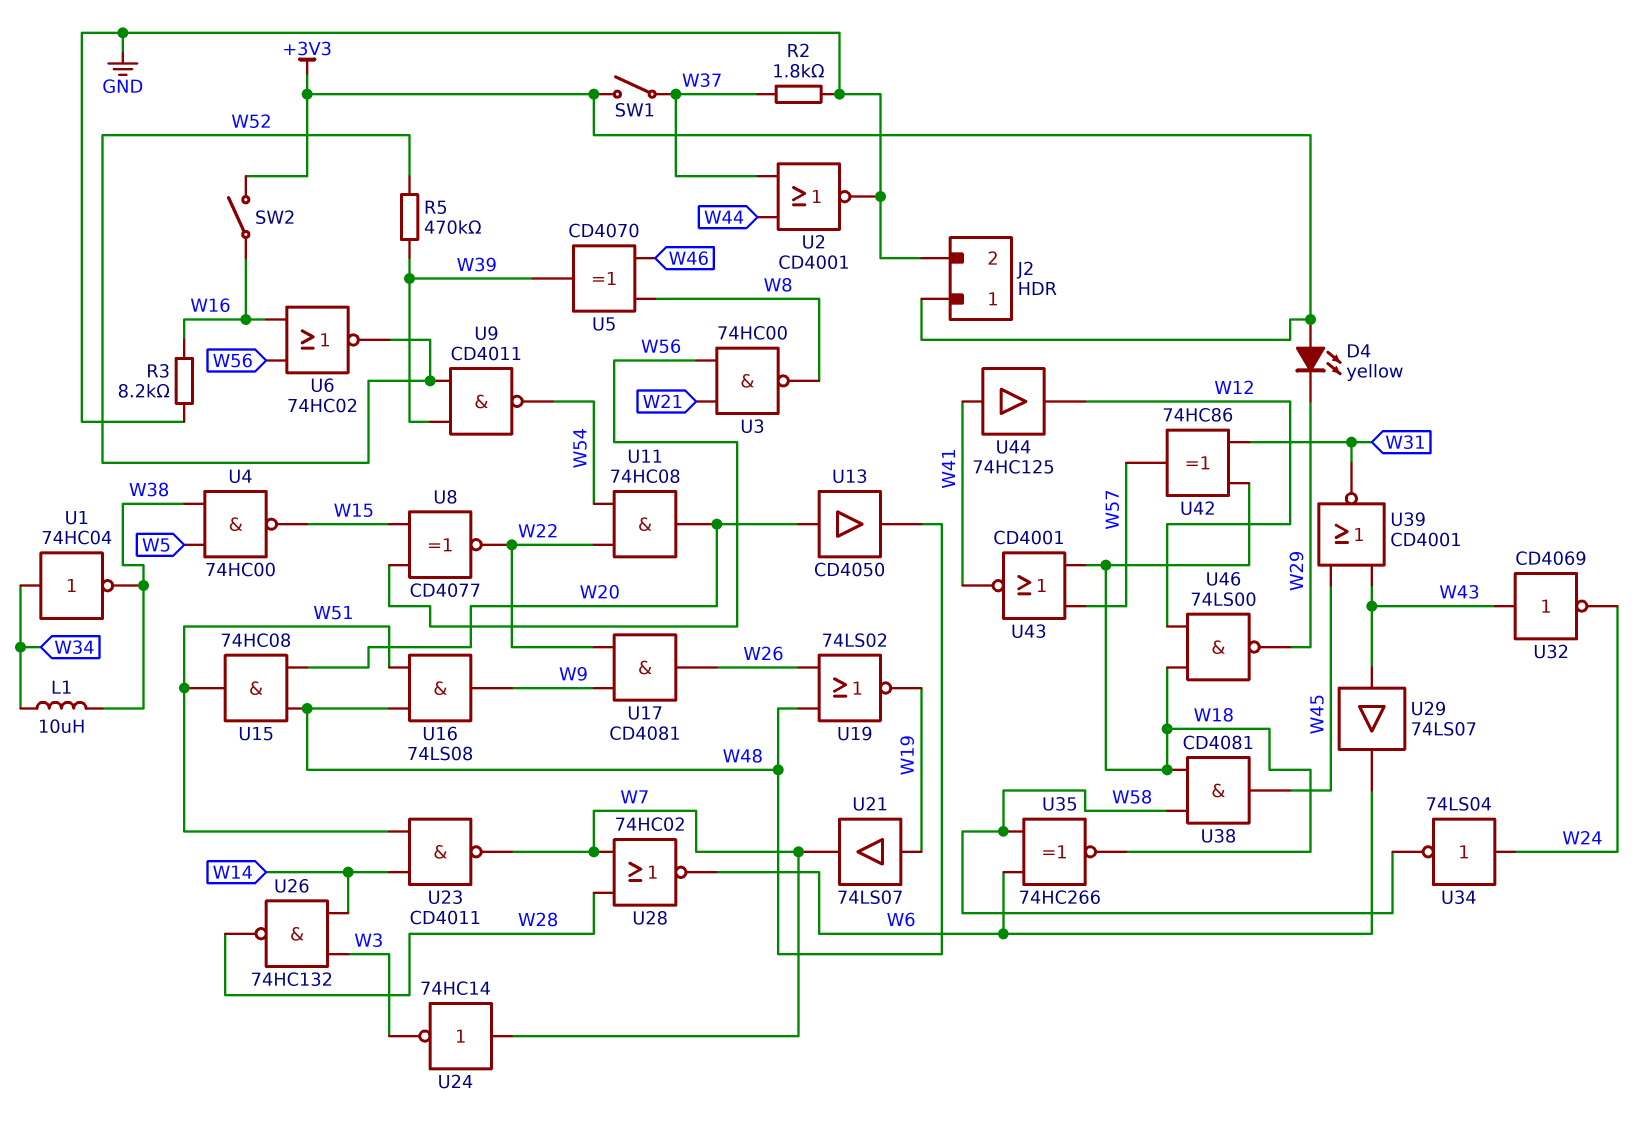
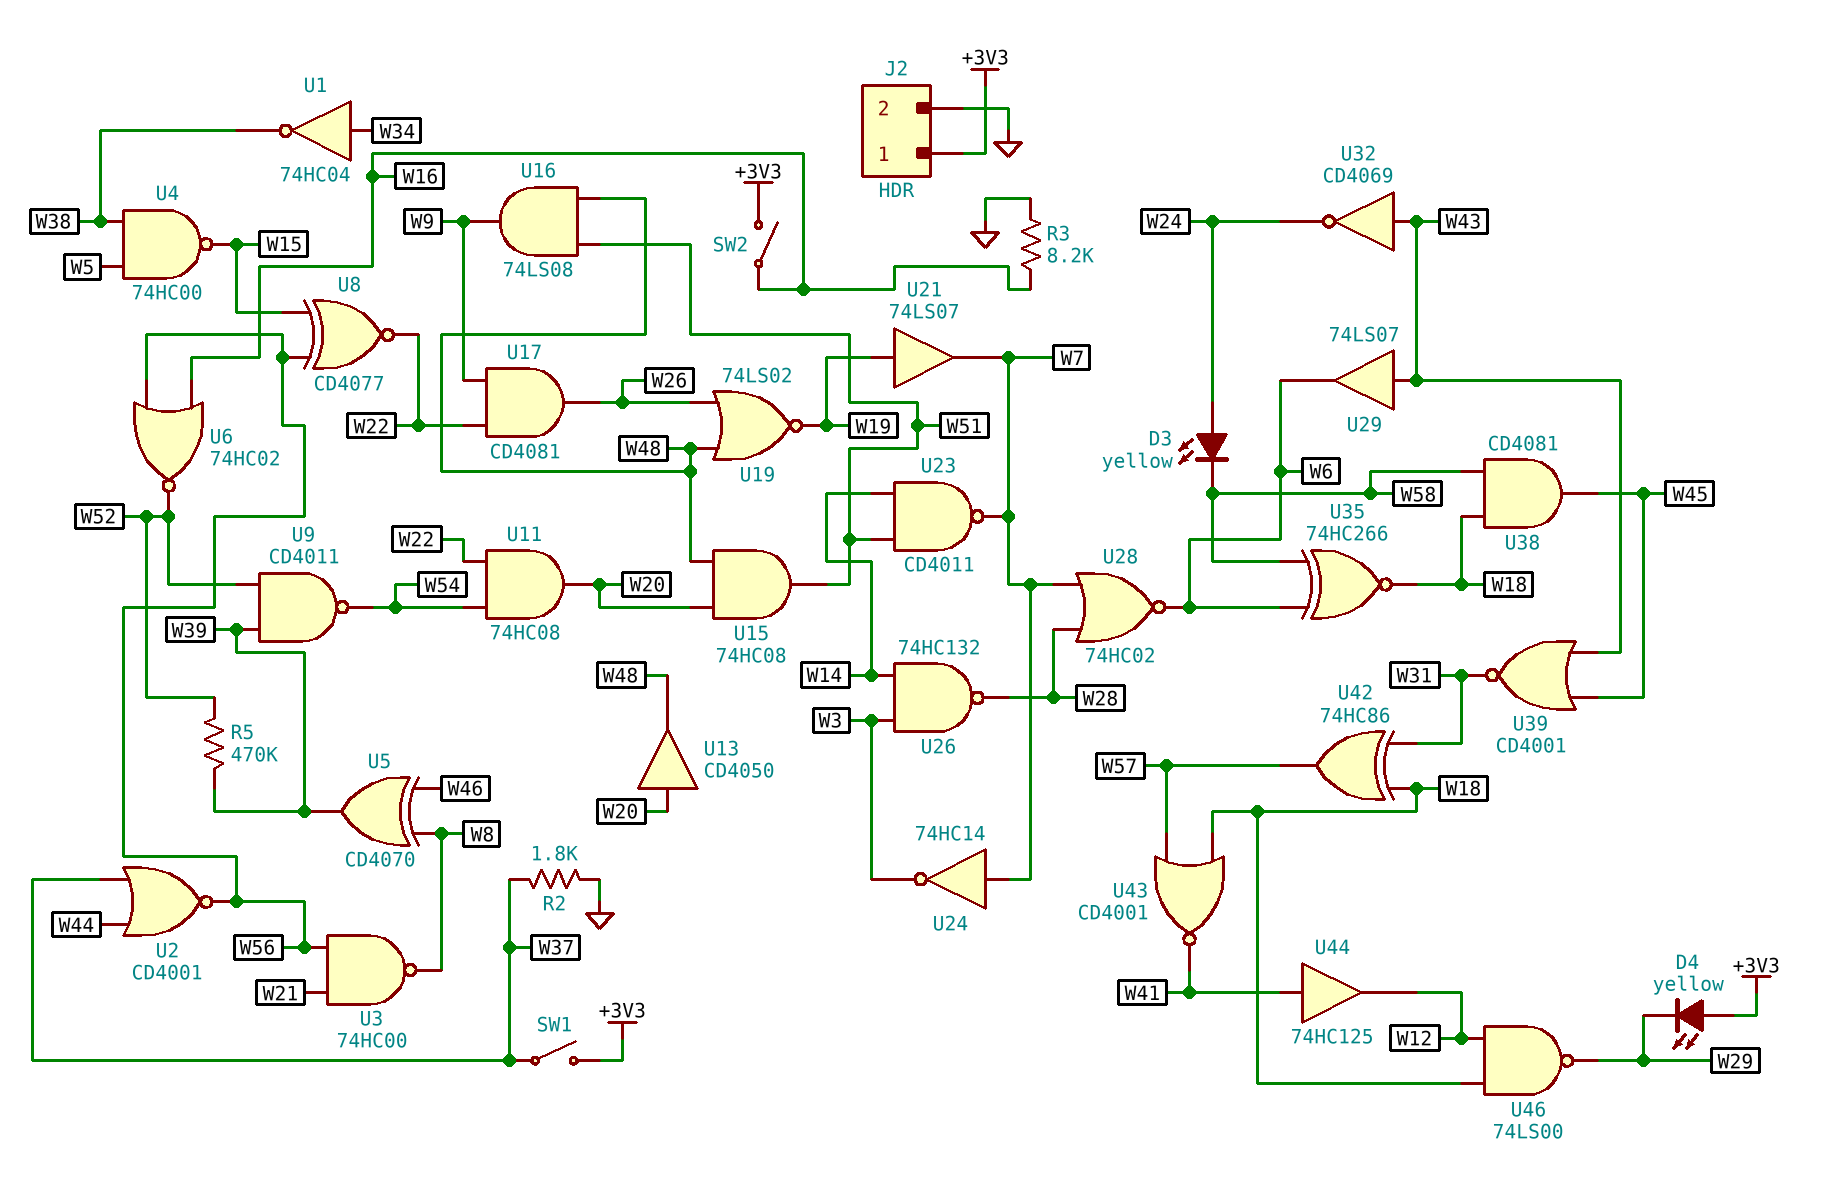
D3: none -> LED yellow (A W24, K W58)
L1: 10uH (W34, W38) -> none
U2: NOR CD4001 (in W37, in W44, out GND) -> NOR CD4001 (in W37, in W44, out W56)
U34: NOT 74LS04 (in W24, out W58) -> none

